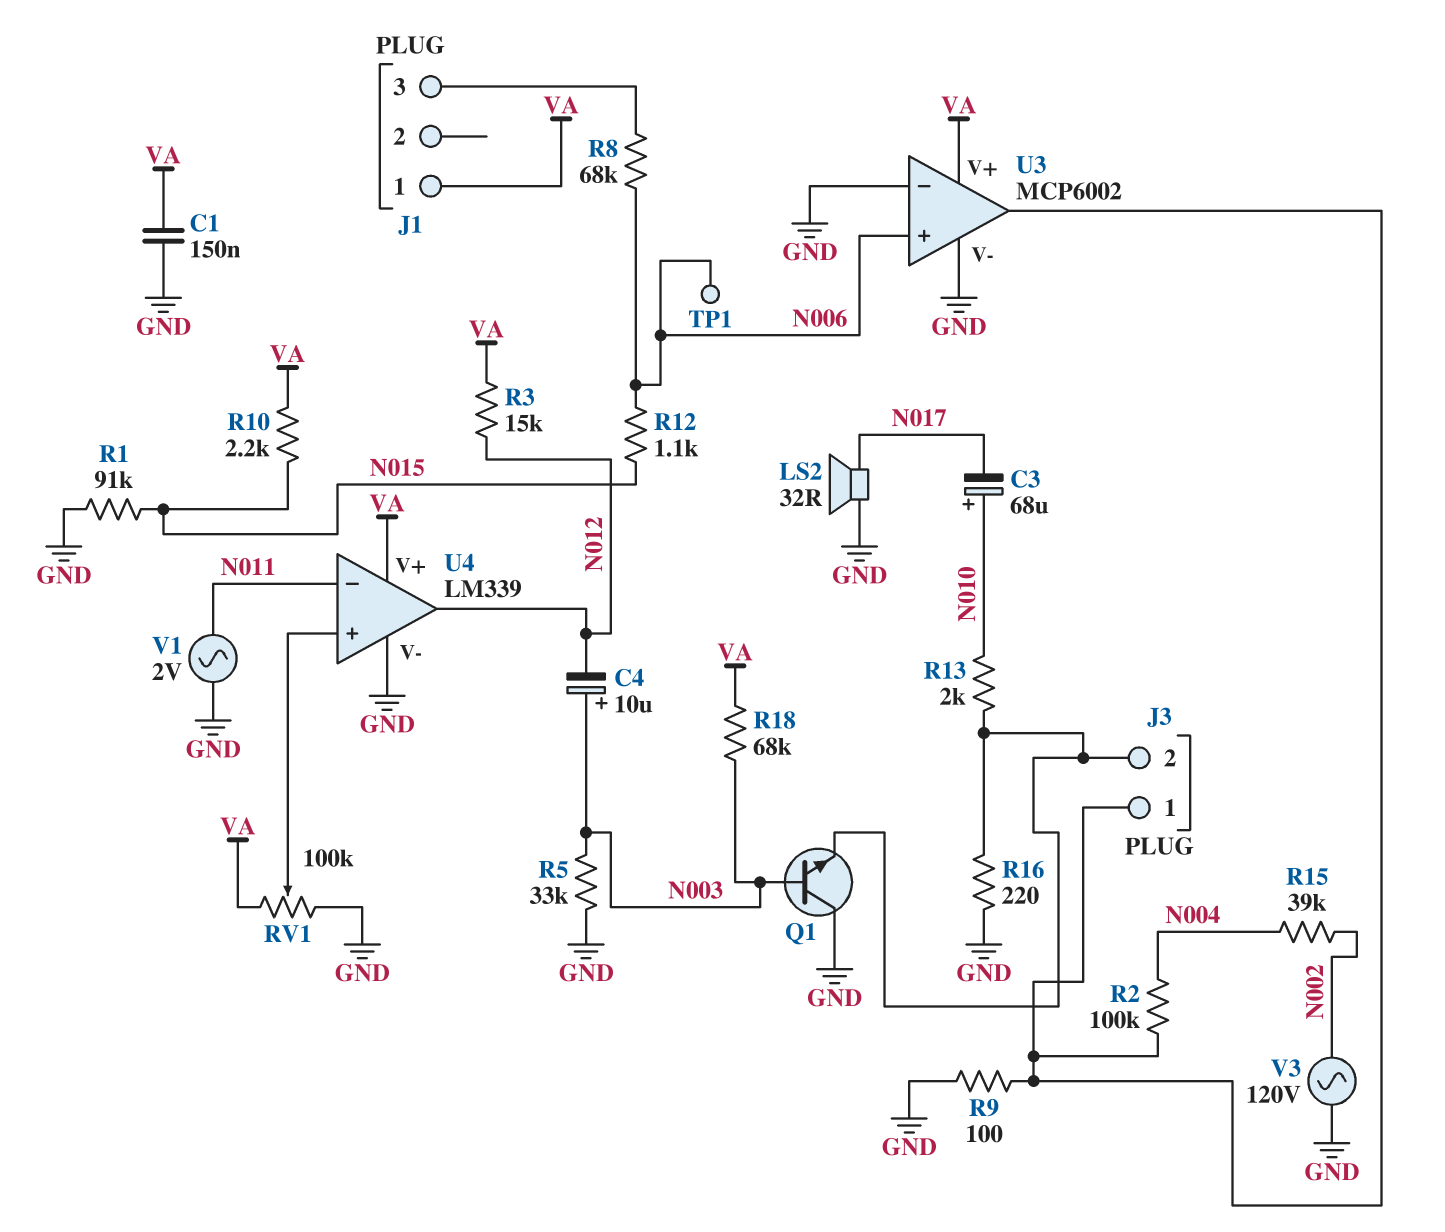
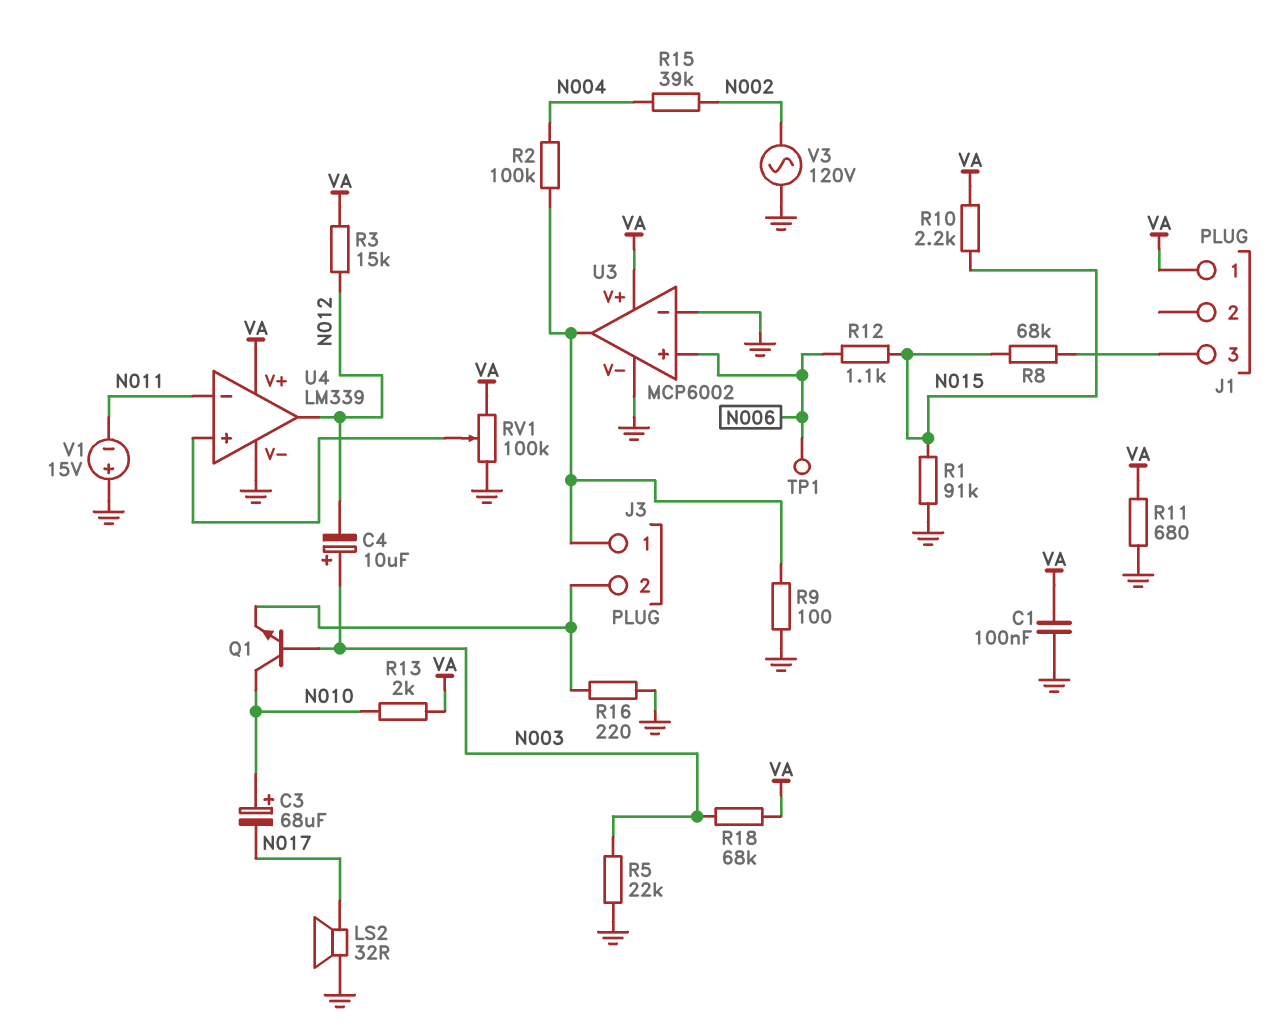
C1: 150nF (GND, VA) -> 100nF (GND, VA)
Q1: NPN (B N003, C GND, E J3/2) -> NPN (B N003, C N010, E J3/2)
R5: 33k (GND, N003) -> 22k (GND, N003)
R8: 68k (J1/3, N006) -> 68k (J1/3, N015)
R11: none -> 680 (GND, VA)
R13: 2k (J3/2, N010) -> 2k (N010, VA)
V1: AC 2V (GND, N011) -> 15V (plus GND, minus N011)

